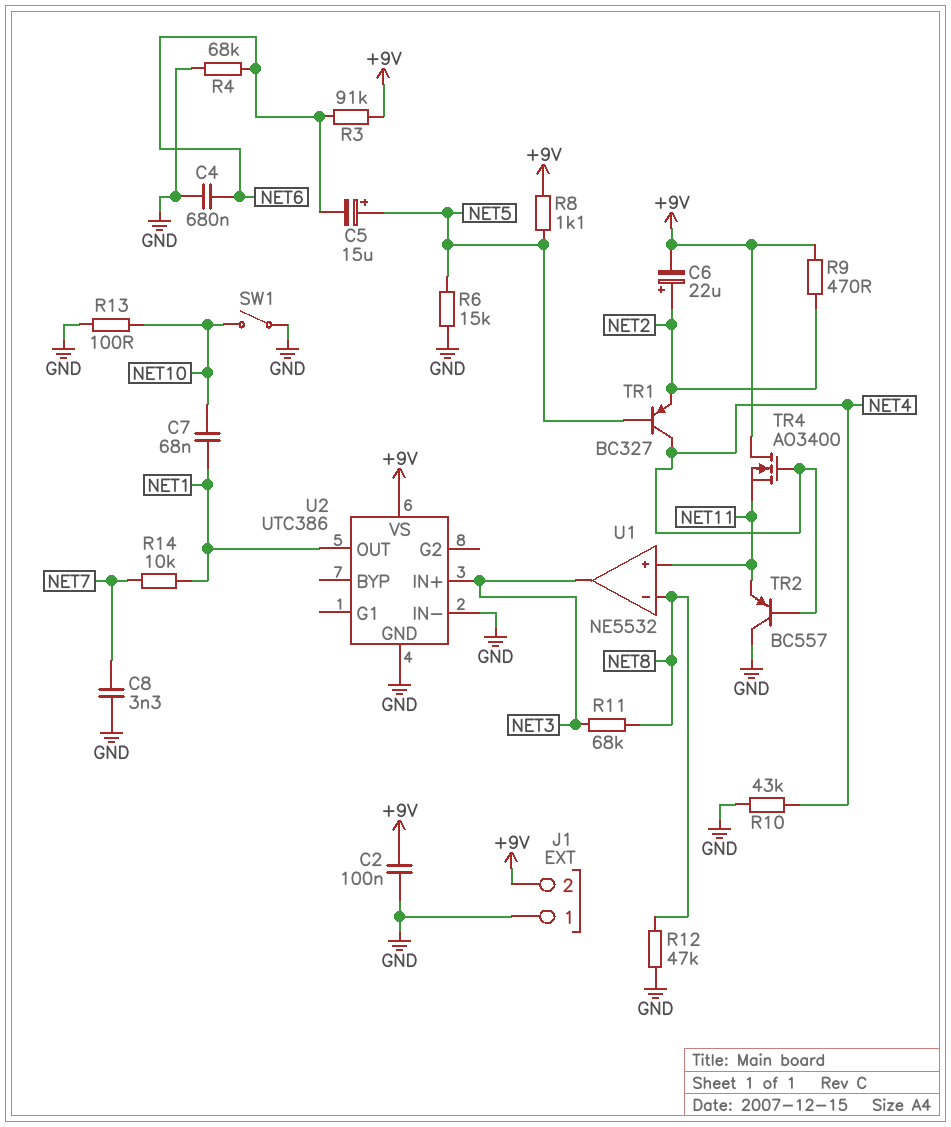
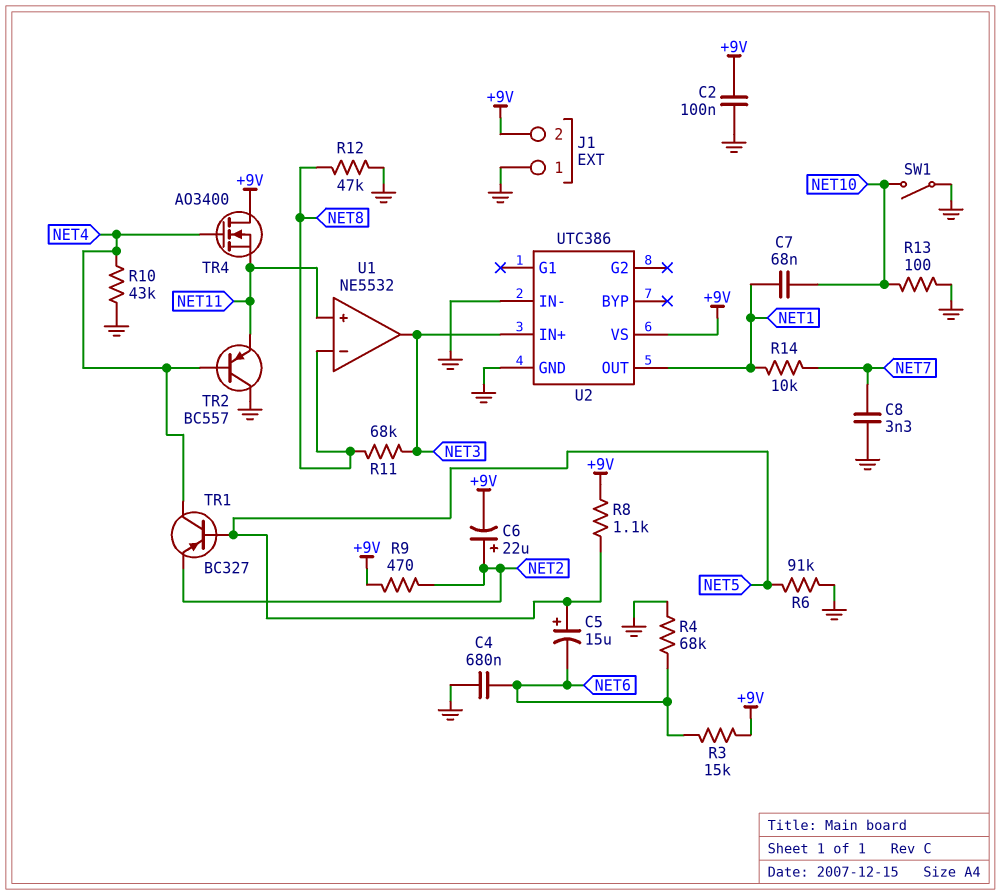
R3: 91k (+9V, NET6) -> 15k (+9V, NET6)
R6: 15k (GND, NET5) -> 91k (GND, NET5)

